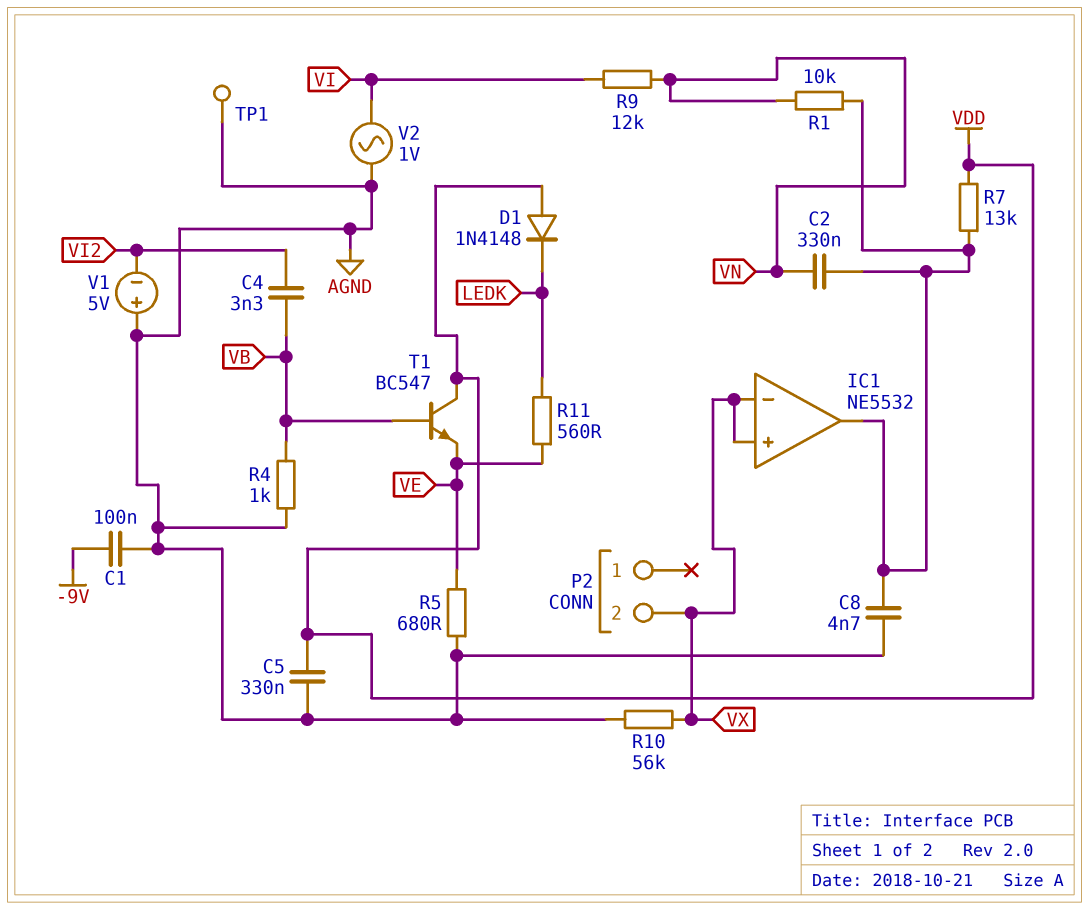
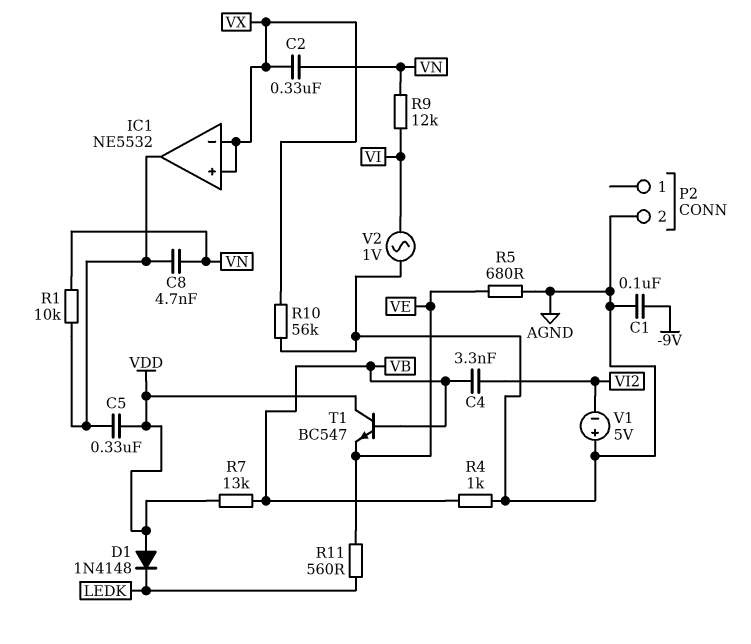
C2: 330nF (IC1/out, VN) -> 330nF (VN, VX)
C5: 330nF (AGND, VDD) -> 330nF (IC1/out, VDD)
C8: 4.7nF (AGND, IC1/out) -> 4.7nF (IC1/out, VN)
P2 pin 2: VX -> AGND
R7: 13k (IC1/out, VDD) -> 13k (VB, VDD)
TP1: test point (AGND) -> none

